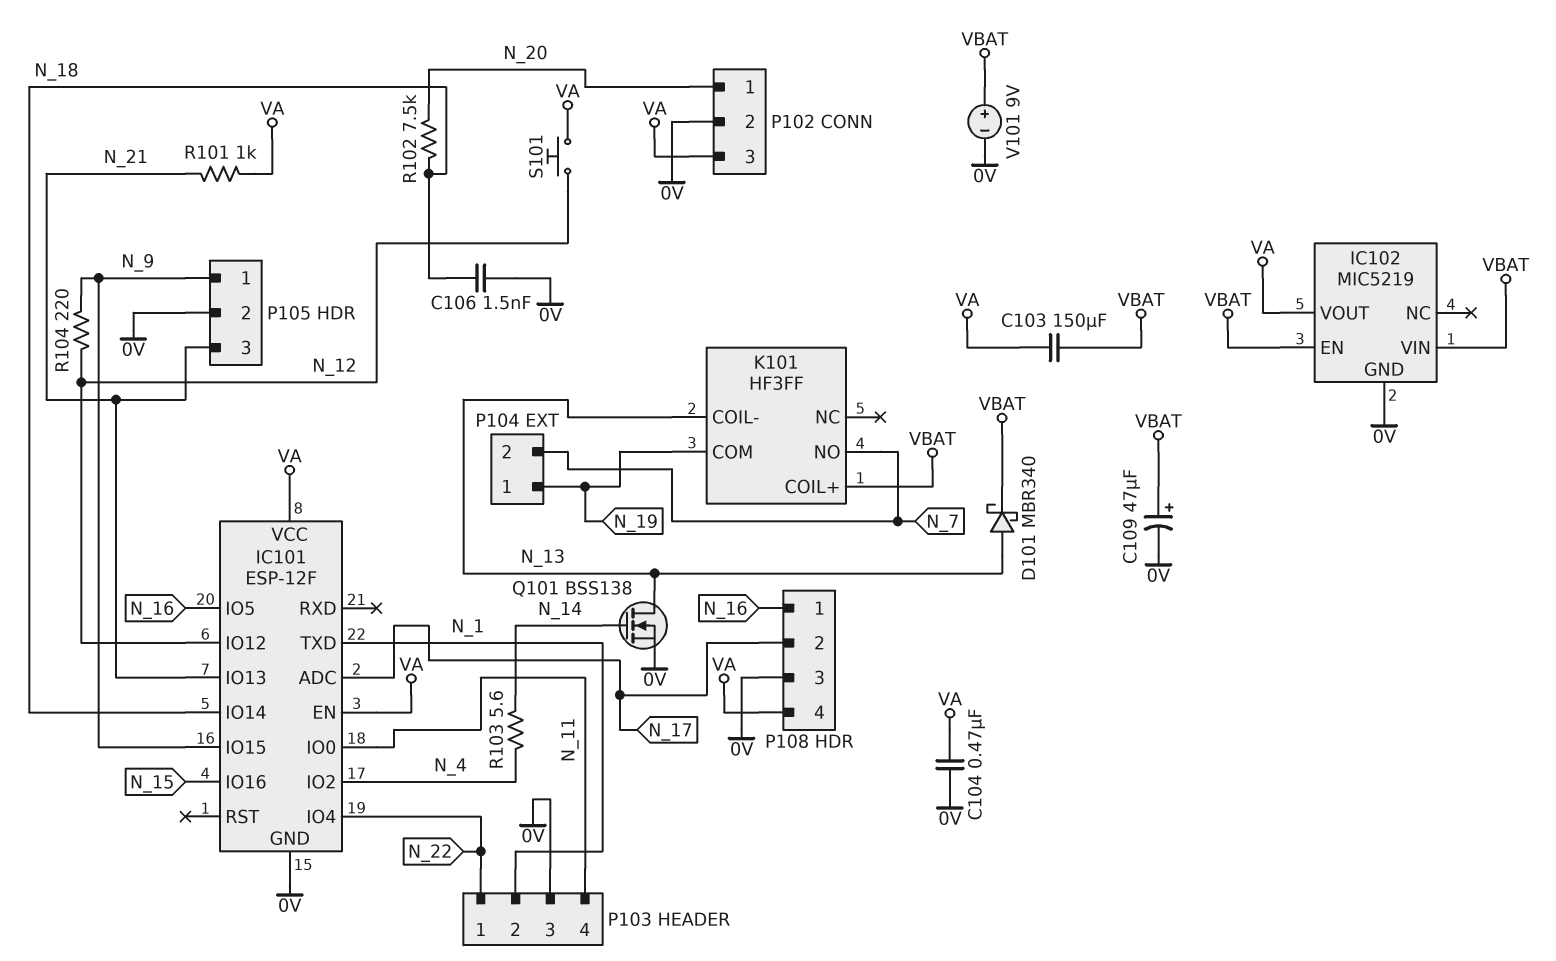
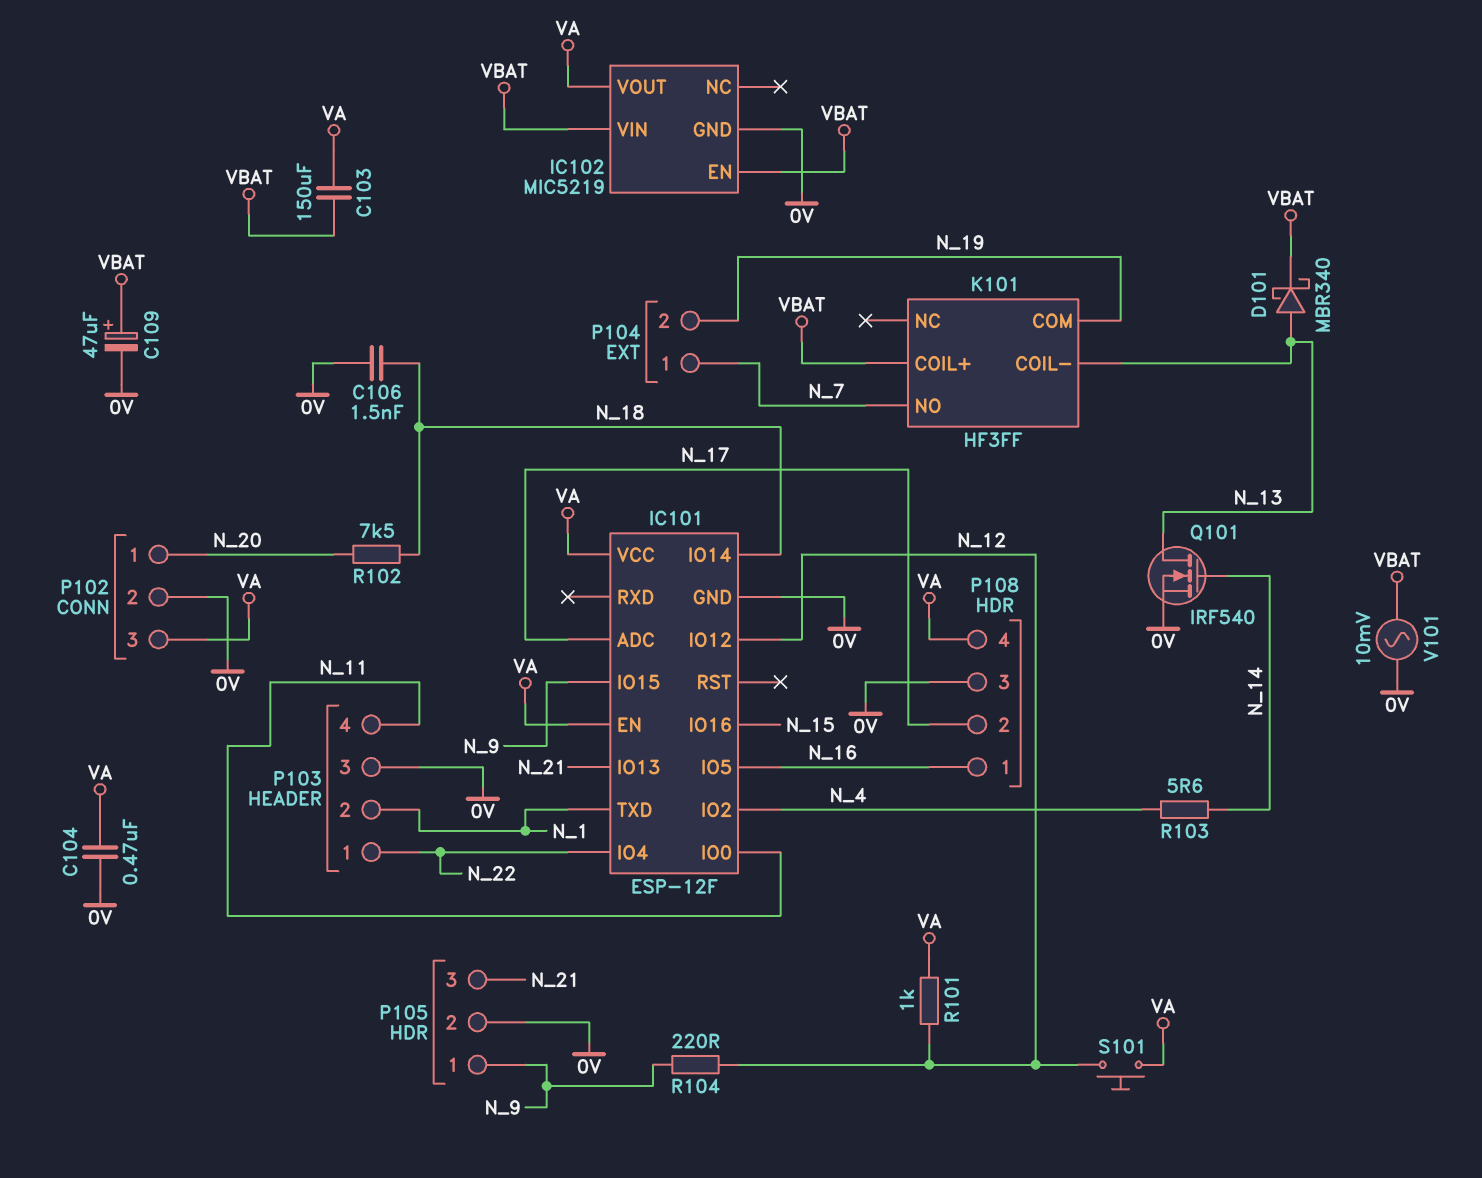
P104 pin 1: N_19 -> N_7
P104 pin 2: N_7 -> N_19
Q101: NMOS BSS138 (G N_14, D N_13, S 0V) -> NMOS IRF540 (G N_14, D N_13, S 0V)
R101: 1k (N_21, VA) -> 1k (N_12, VA)
V101: 9V (plus VBAT, minus 0V) -> AC 10mV (0V, VBAT)

